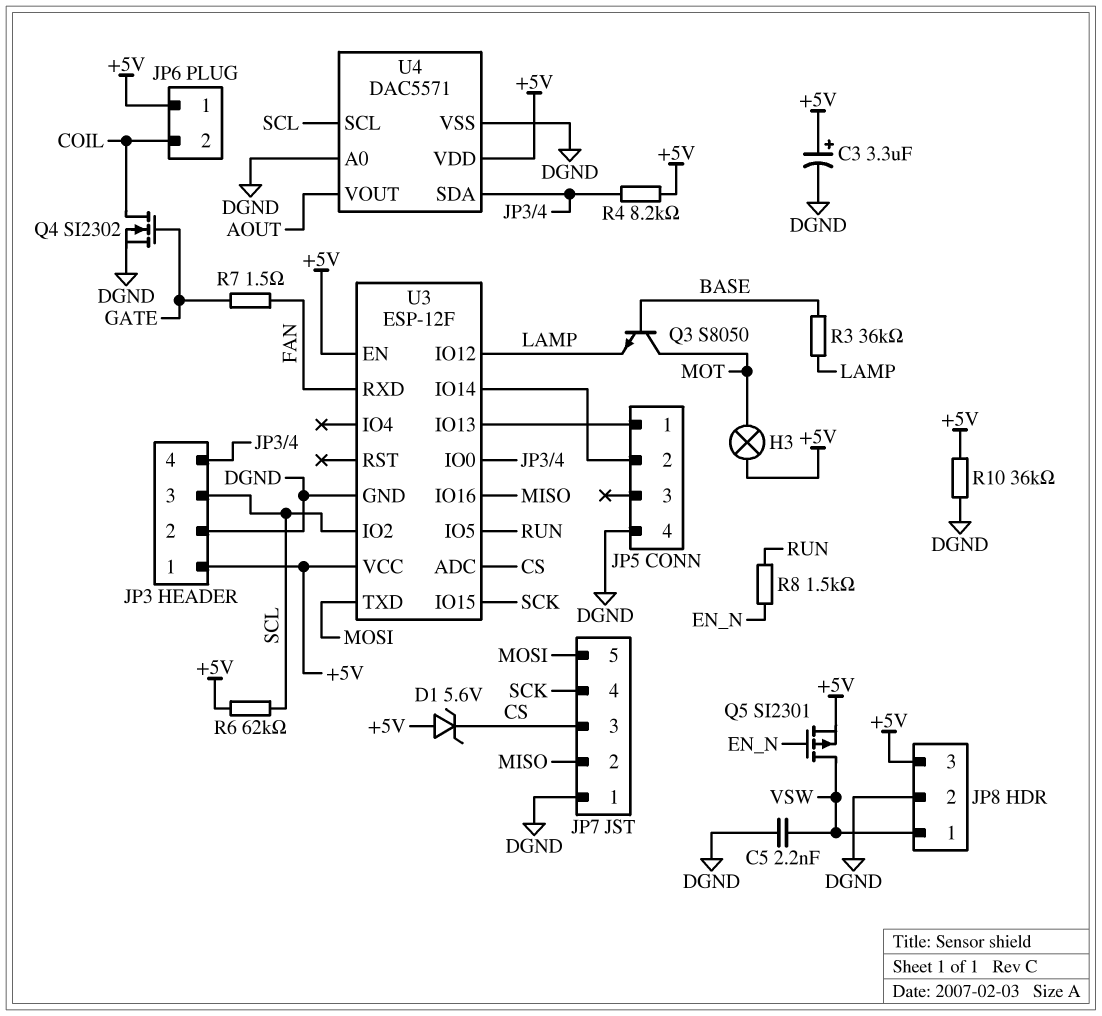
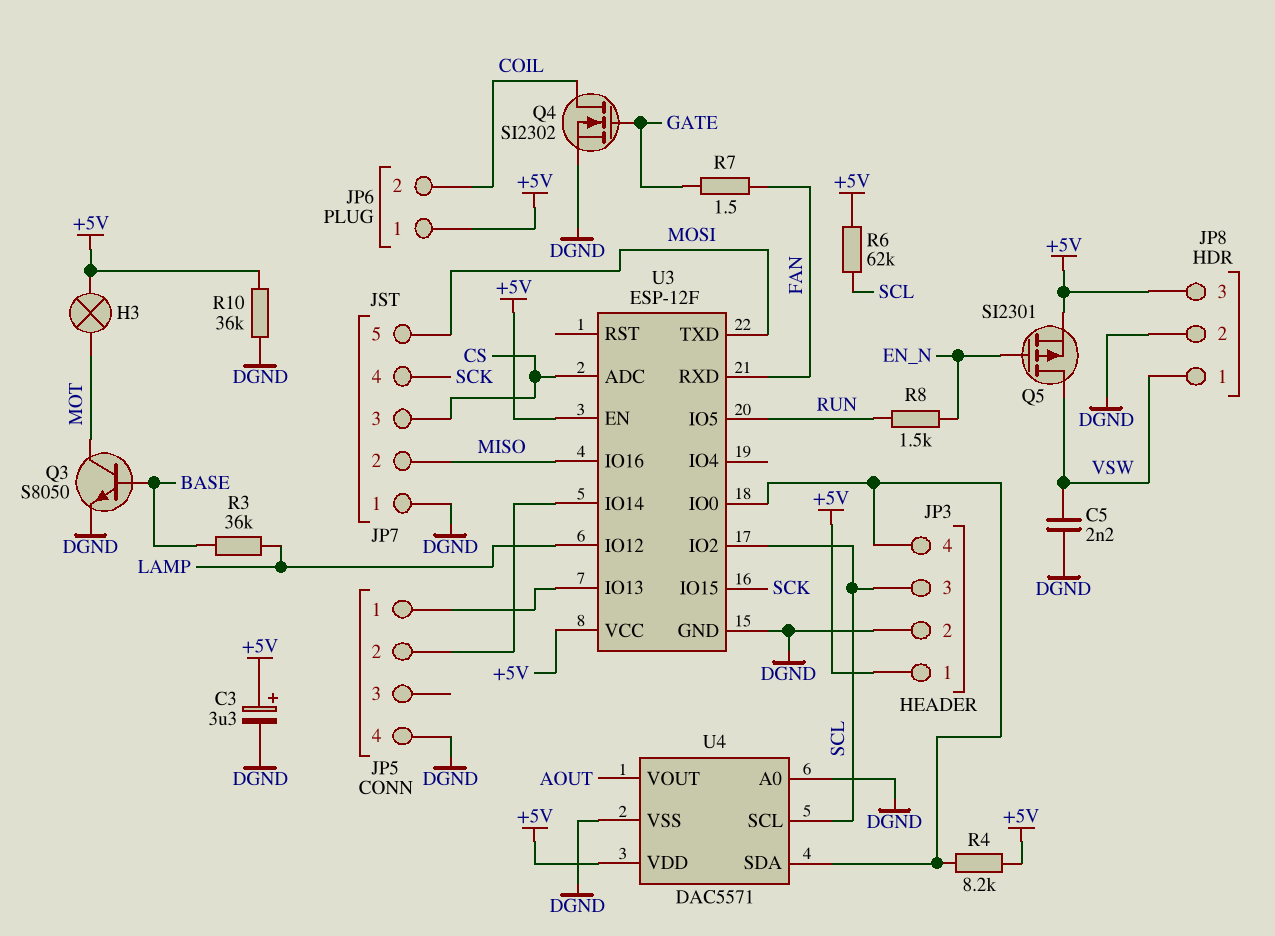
D1: zener 5.6V (A +5V, K CS) -> none
Q3: NPN S8050 (B BASE, C MOT, E LAMP) -> NPN S8050 (B BASE, C MOT, E DGND)

